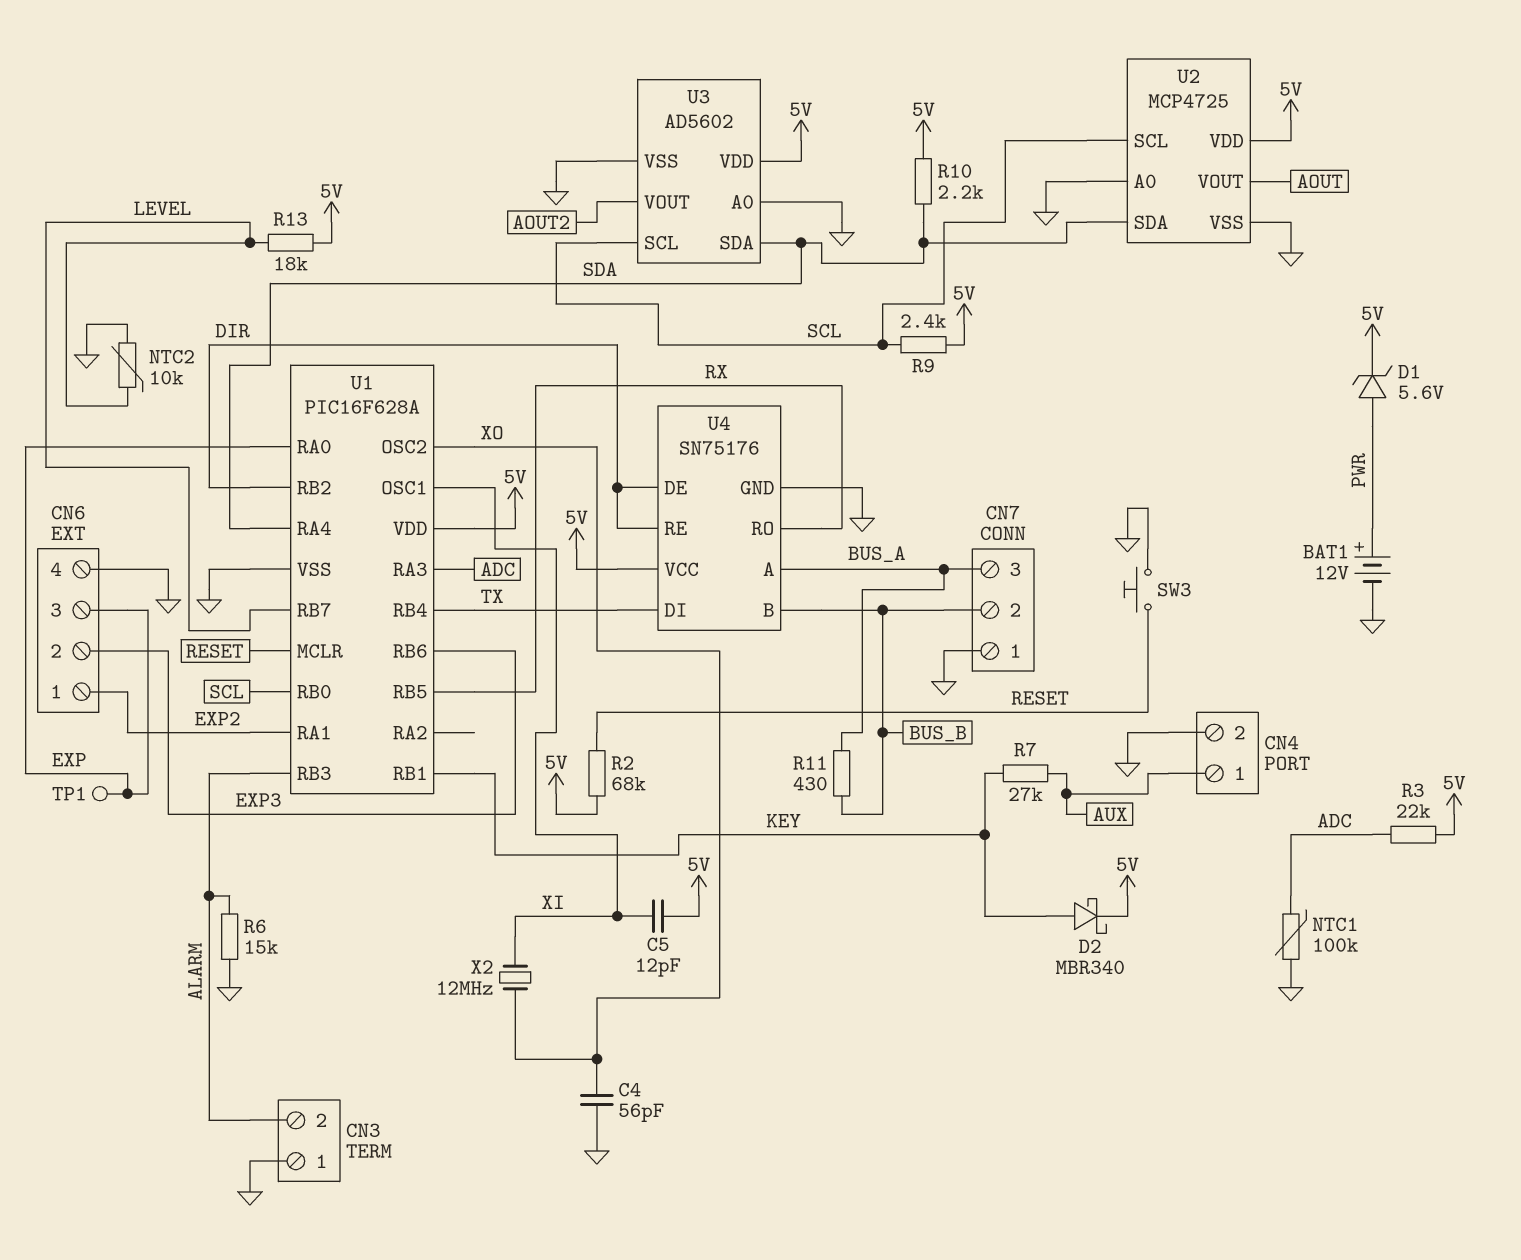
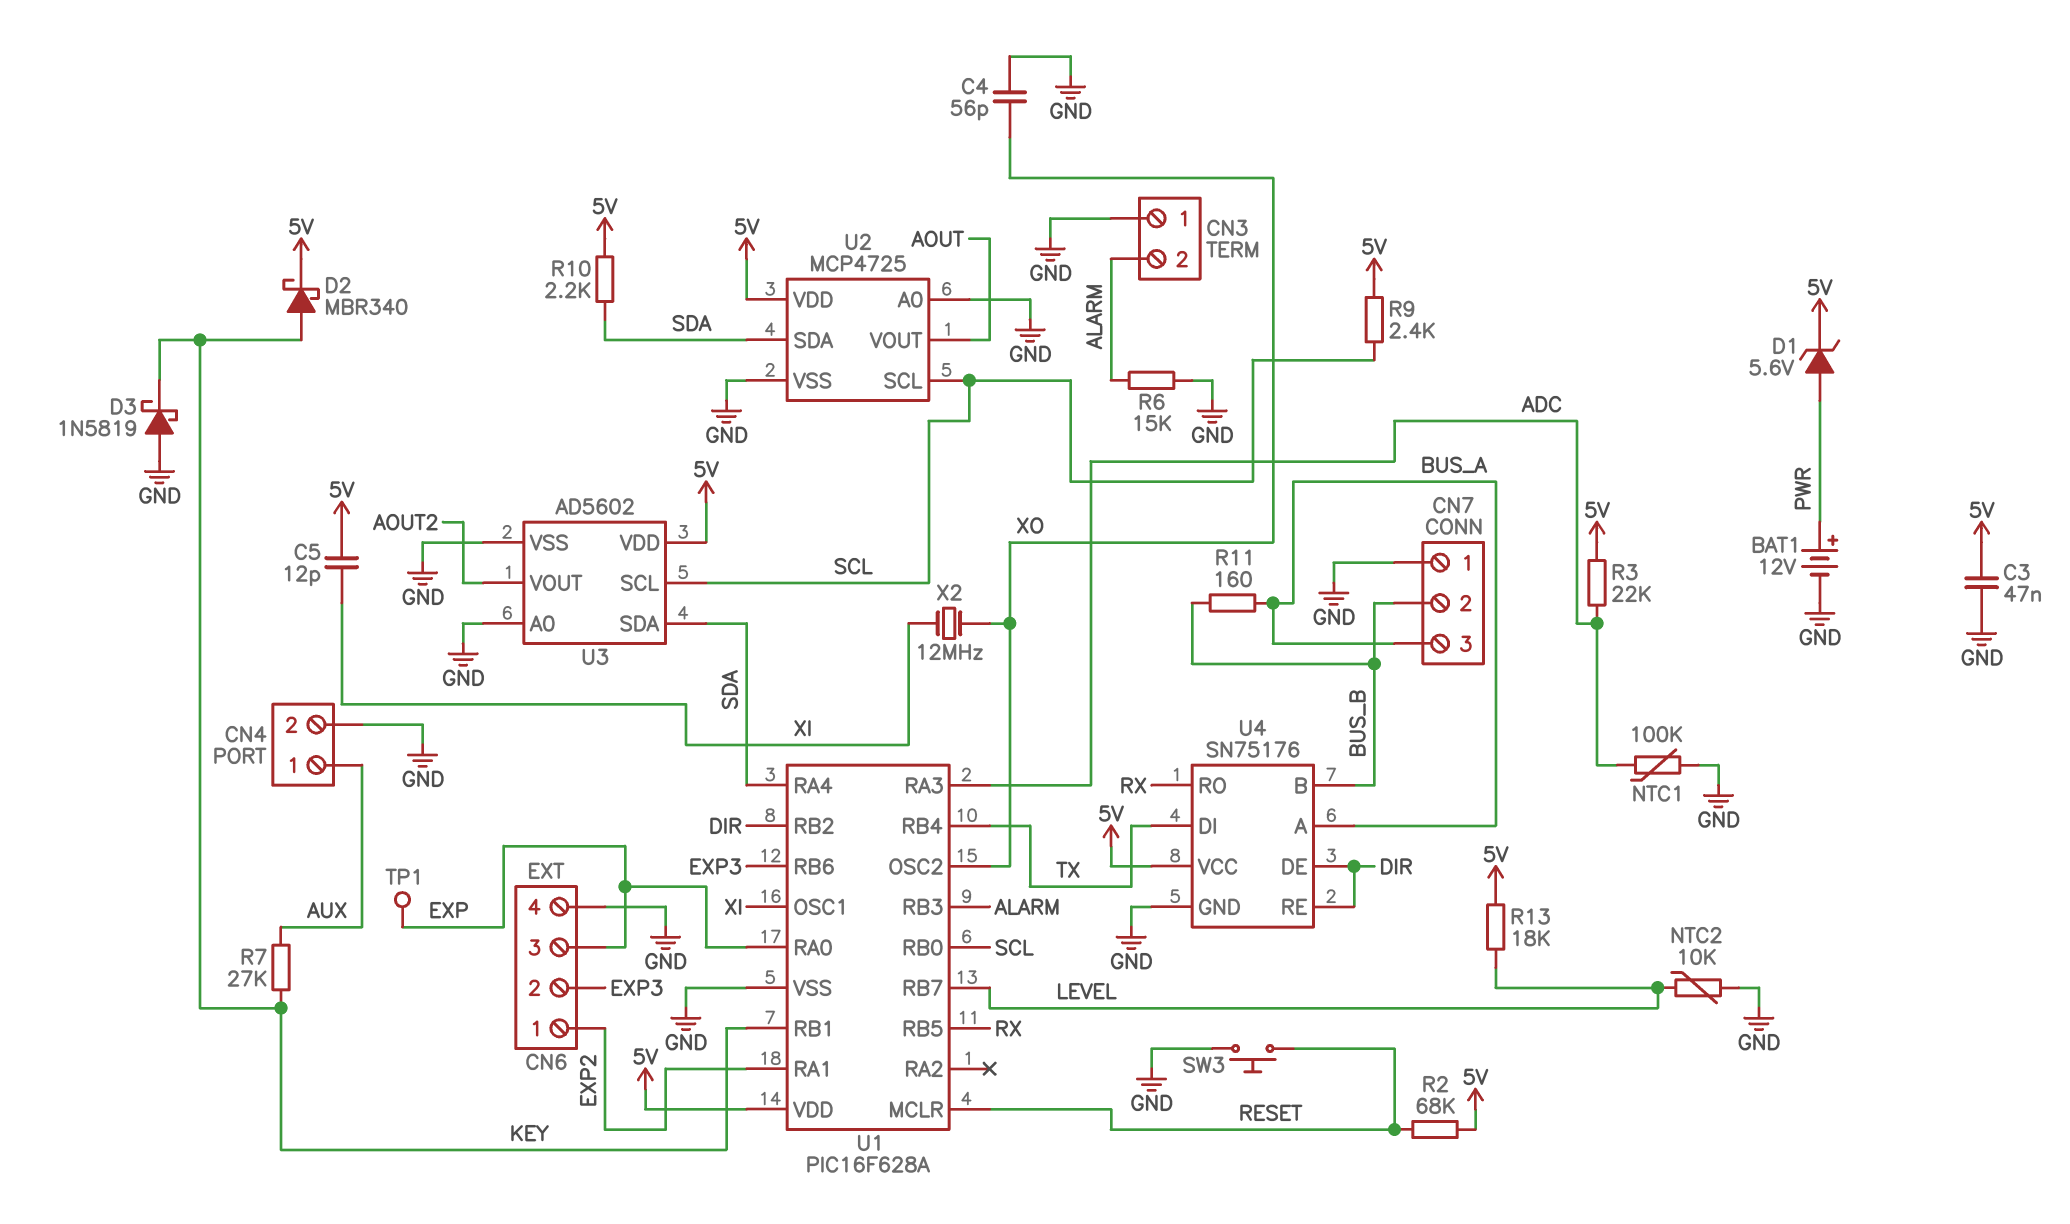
C3: none -> 47nF (5V, GND)
D3: none -> schottky 1N5819 (A GND, K KEY)
R11: 430 (BUS_A, BUS_B) -> 160 (BUS_A, BUS_B)

